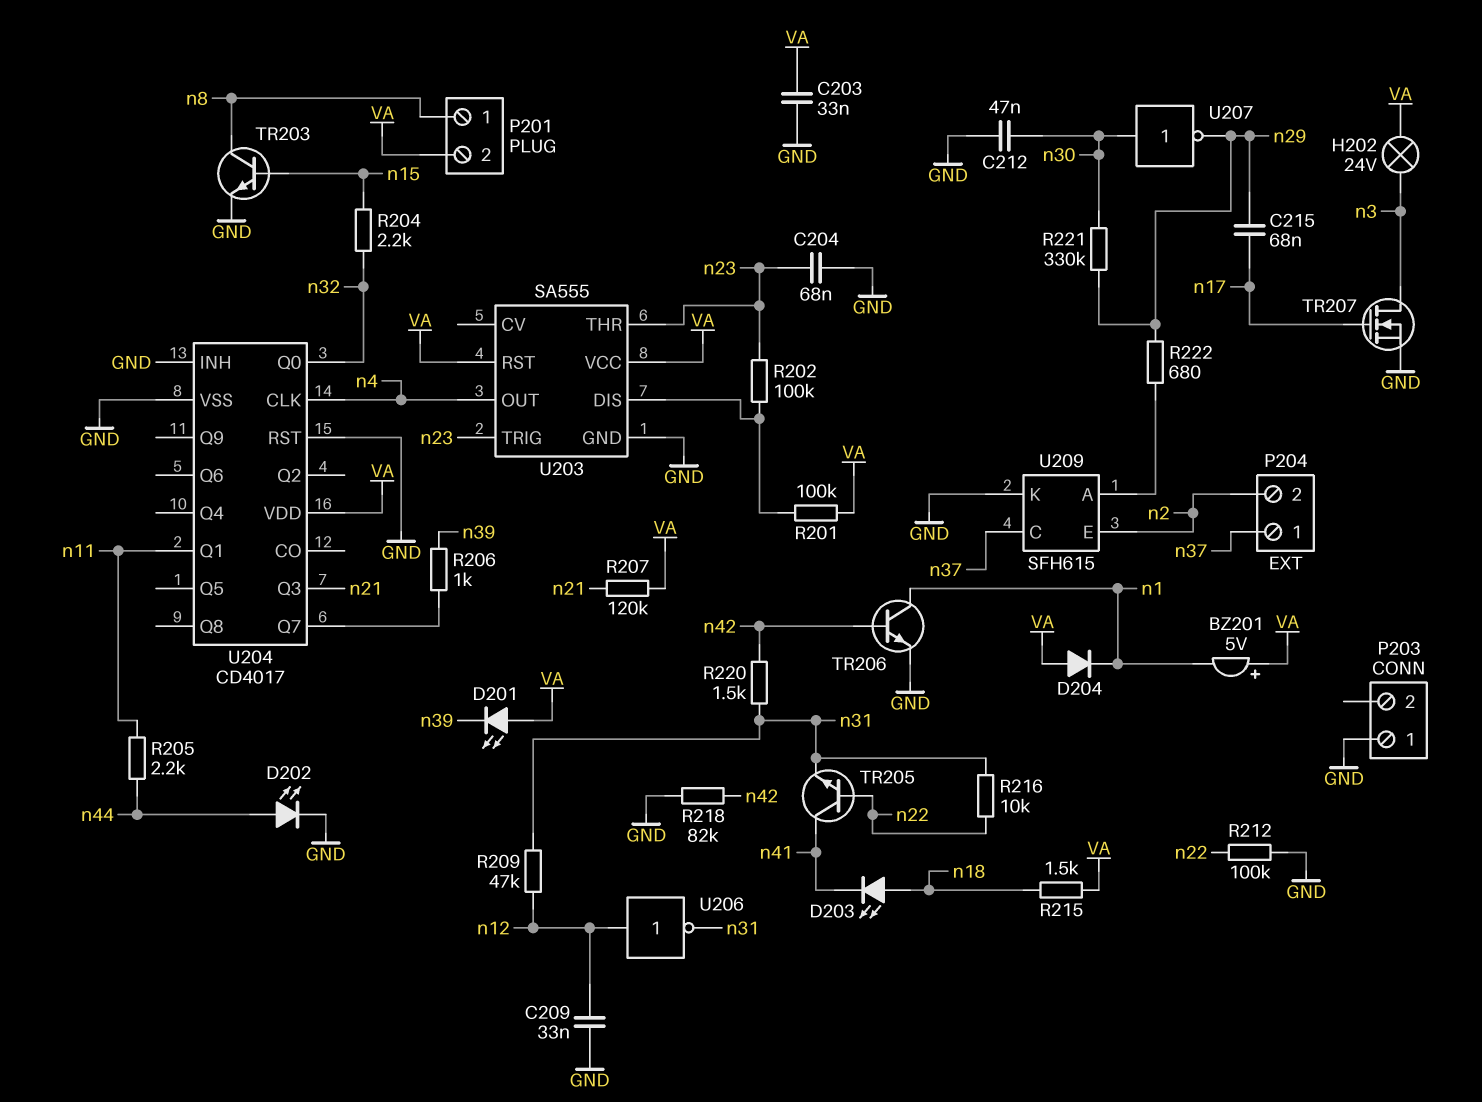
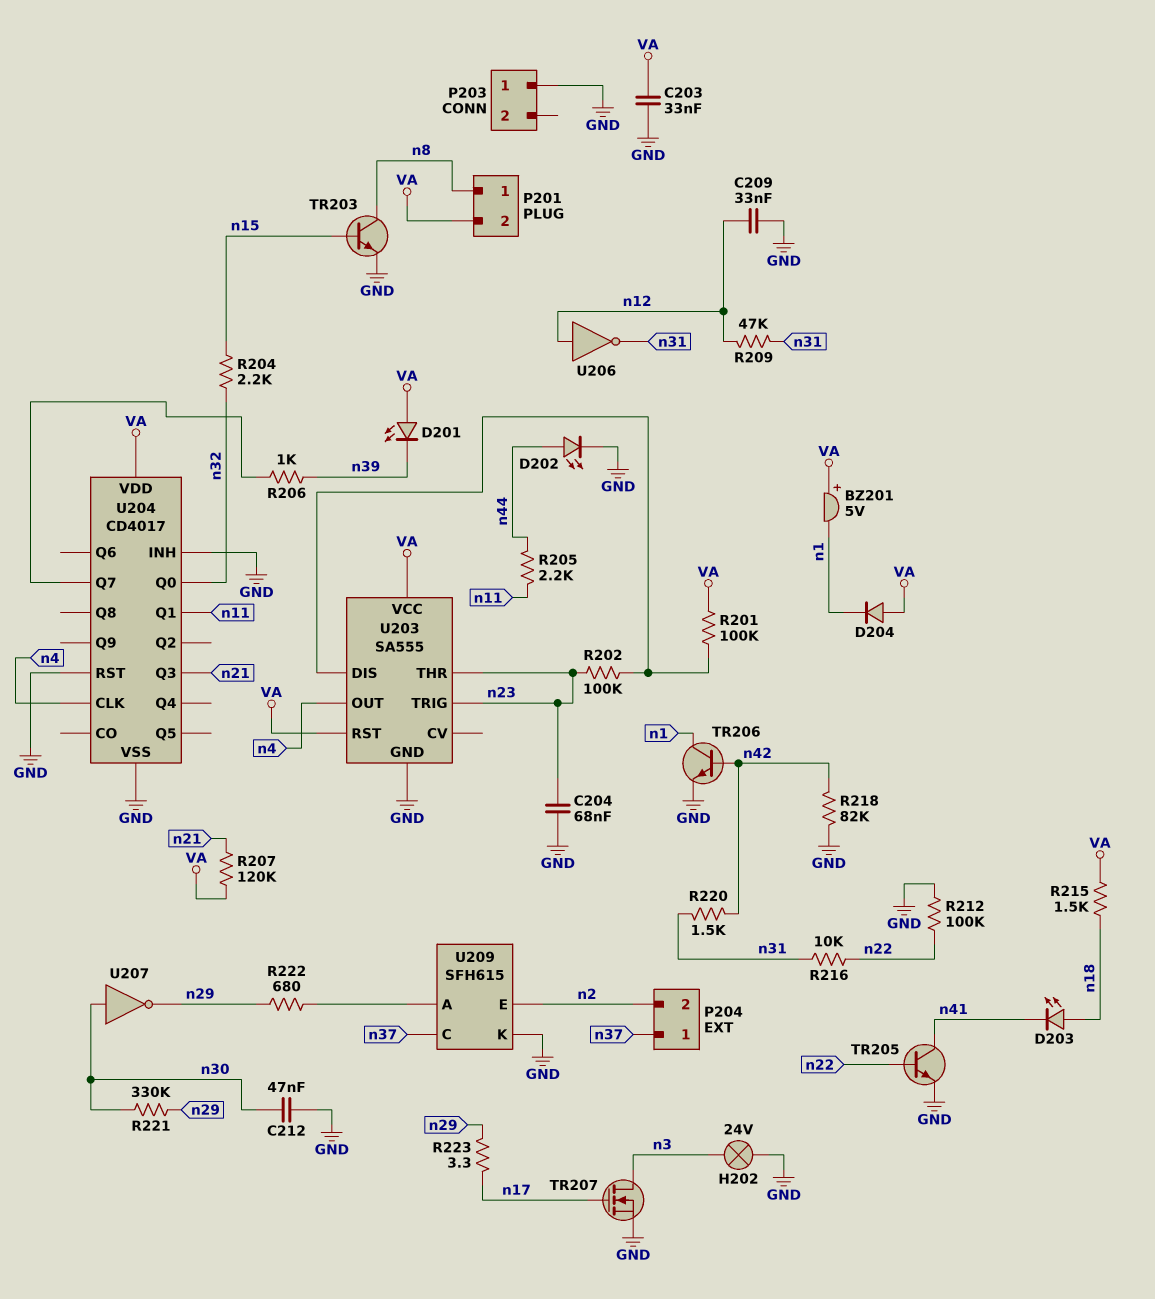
C215: 68nF (n17, n29) -> none
H202: lamp 24V (VA, n3) -> lamp 24V (GND, n3)
R223: none -> 3.3 (n17, n29)
TR205: NPN (B n22, C n41, E n31) -> NPN (B n22, C n41, E GND)

